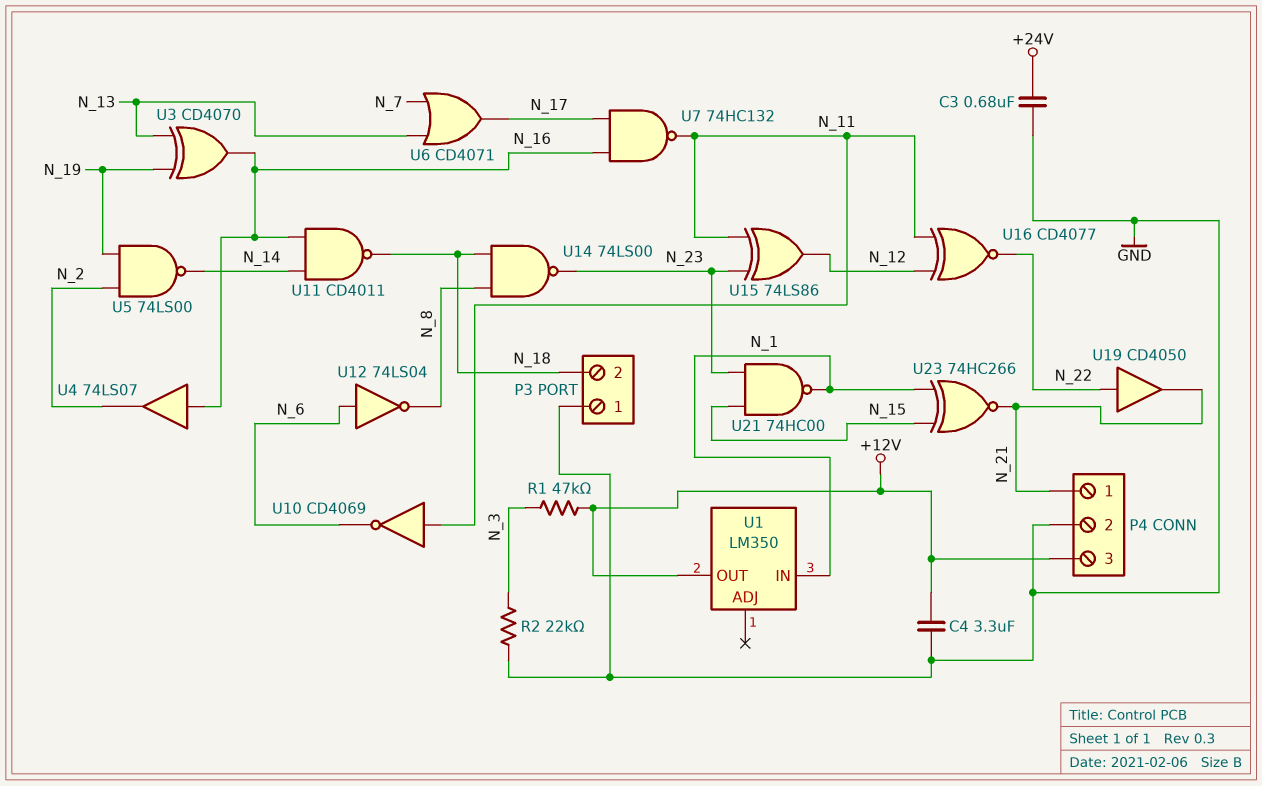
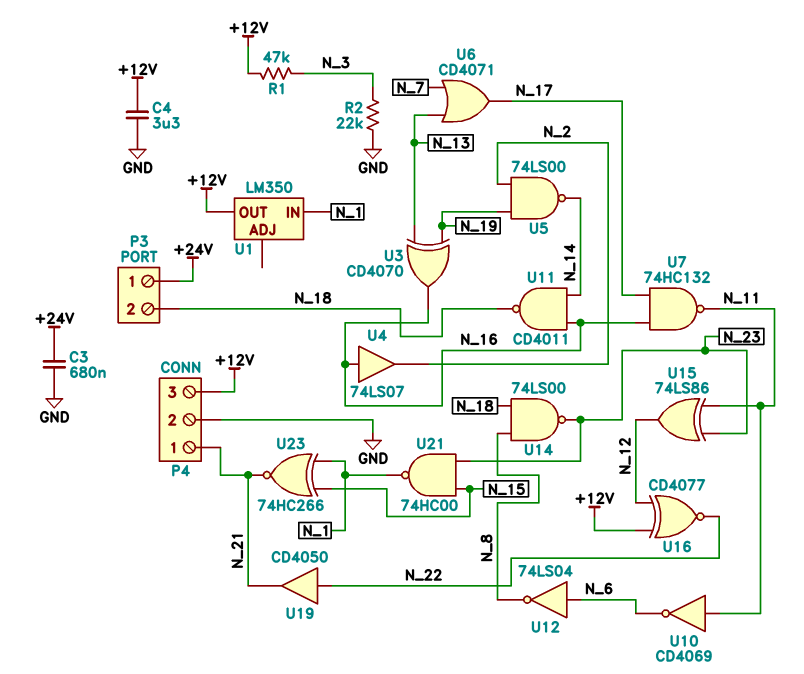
P3 pin 1: GND -> +24V
U16: XNOR CD4077 (in N_11, in N_12, out N_22) -> XNOR CD4077 (in +12V, in N_12, out N_22)

